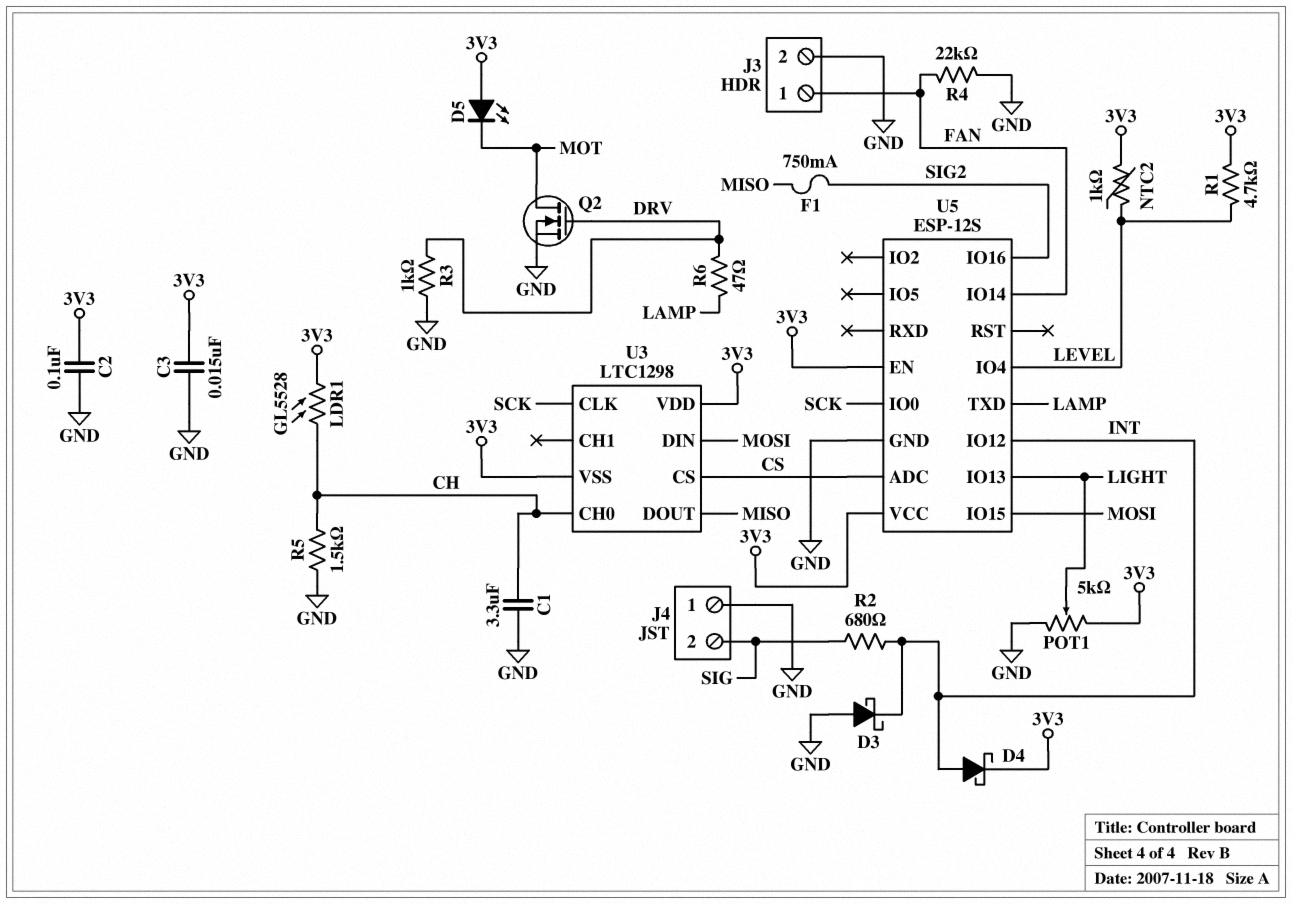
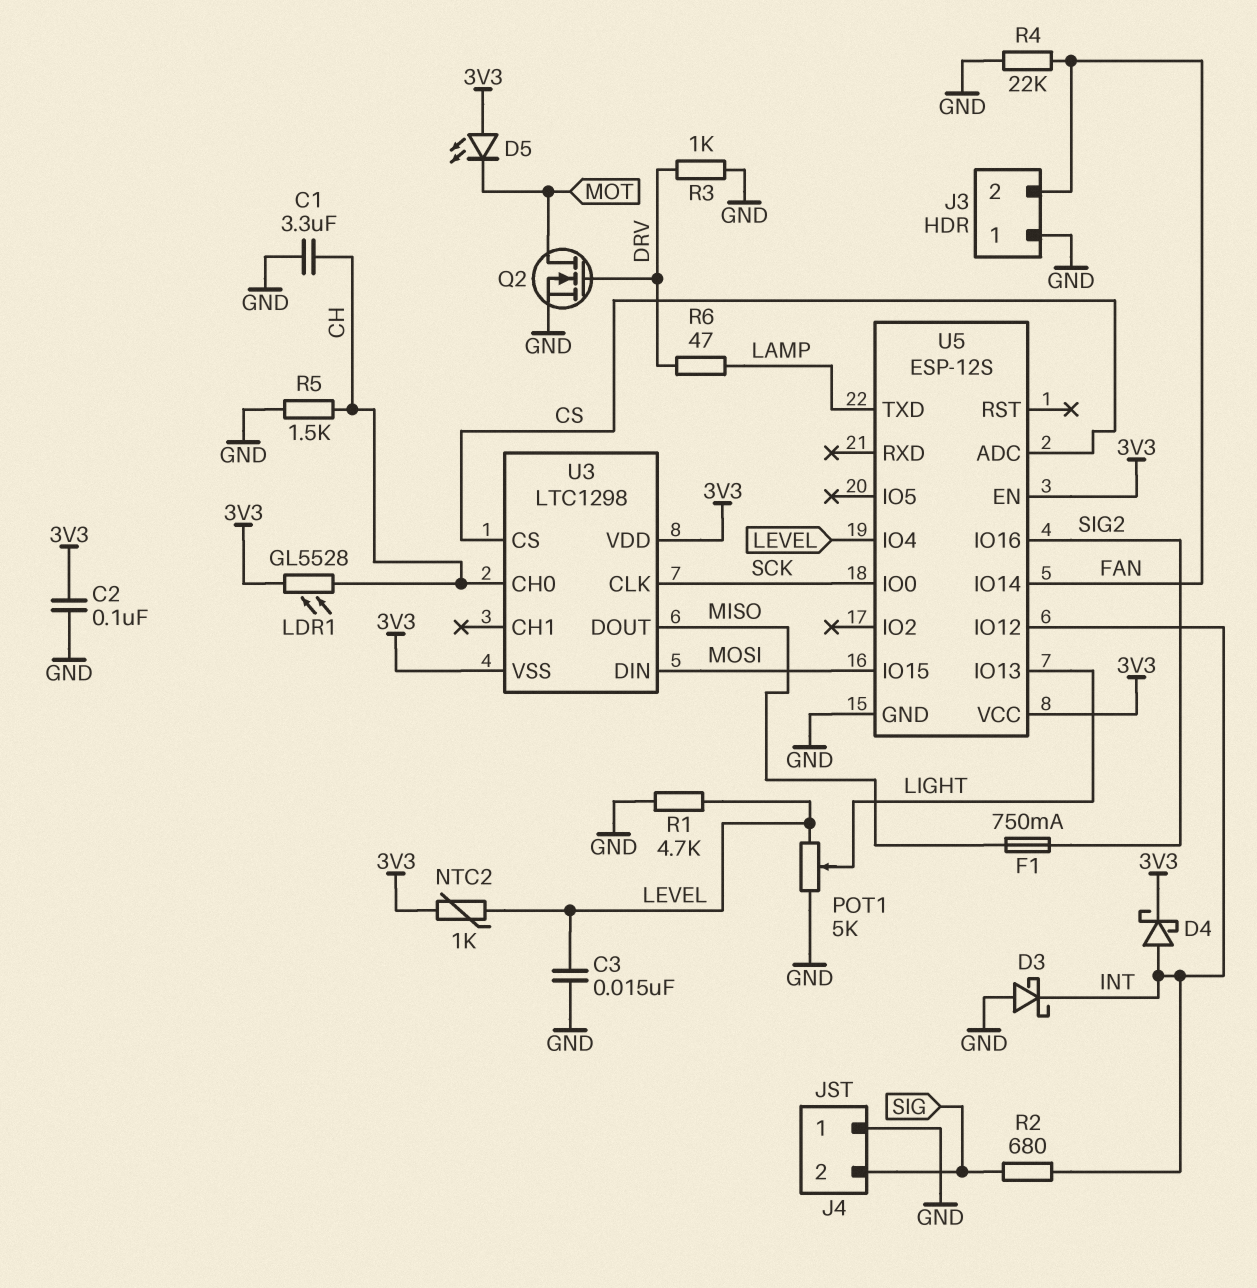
C3: 15nF (3V3, GND) -> 15nF (GND, LEVEL)
J3 pin 1: FAN -> GND
J3 pin 2: GND -> FAN
POT1: 5k (3V3, GND, wiper LIGHT) -> 5k (GND, LEVEL, wiper LIGHT)
R1: 4.7k (3V3, LEVEL) -> 4.7k (GND, LEVEL)

